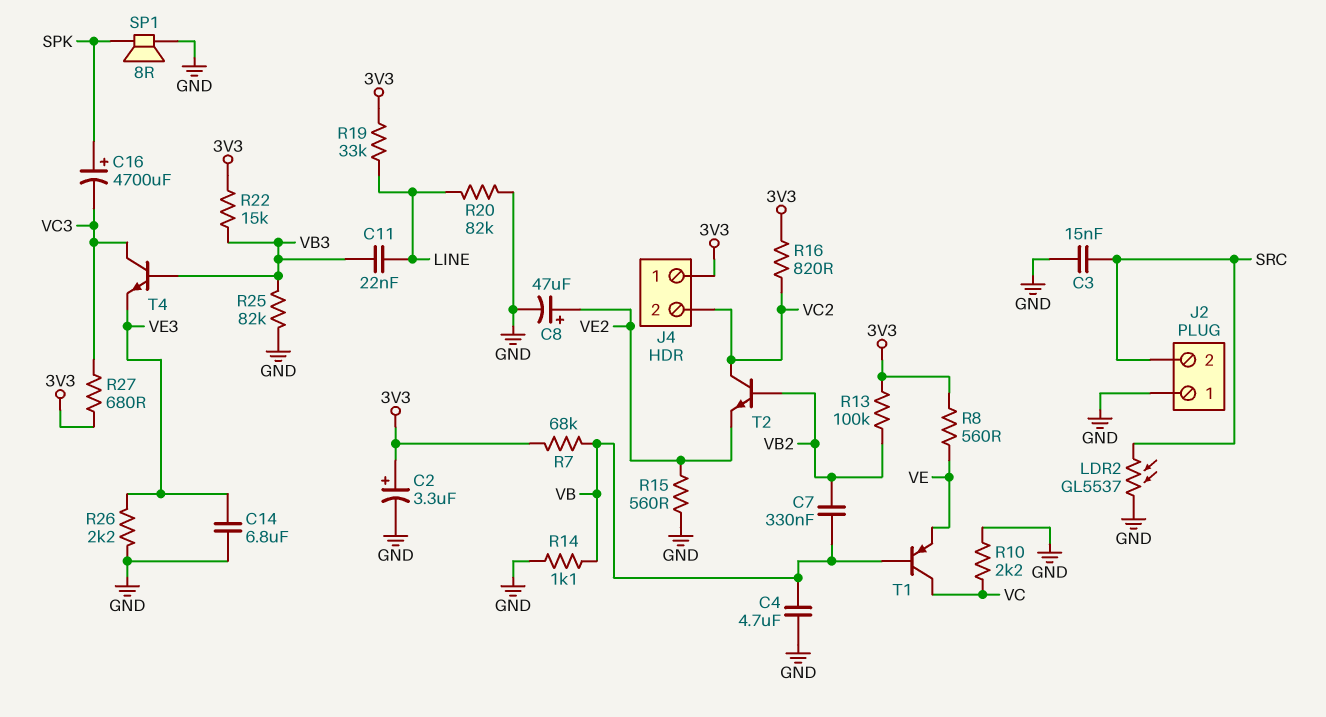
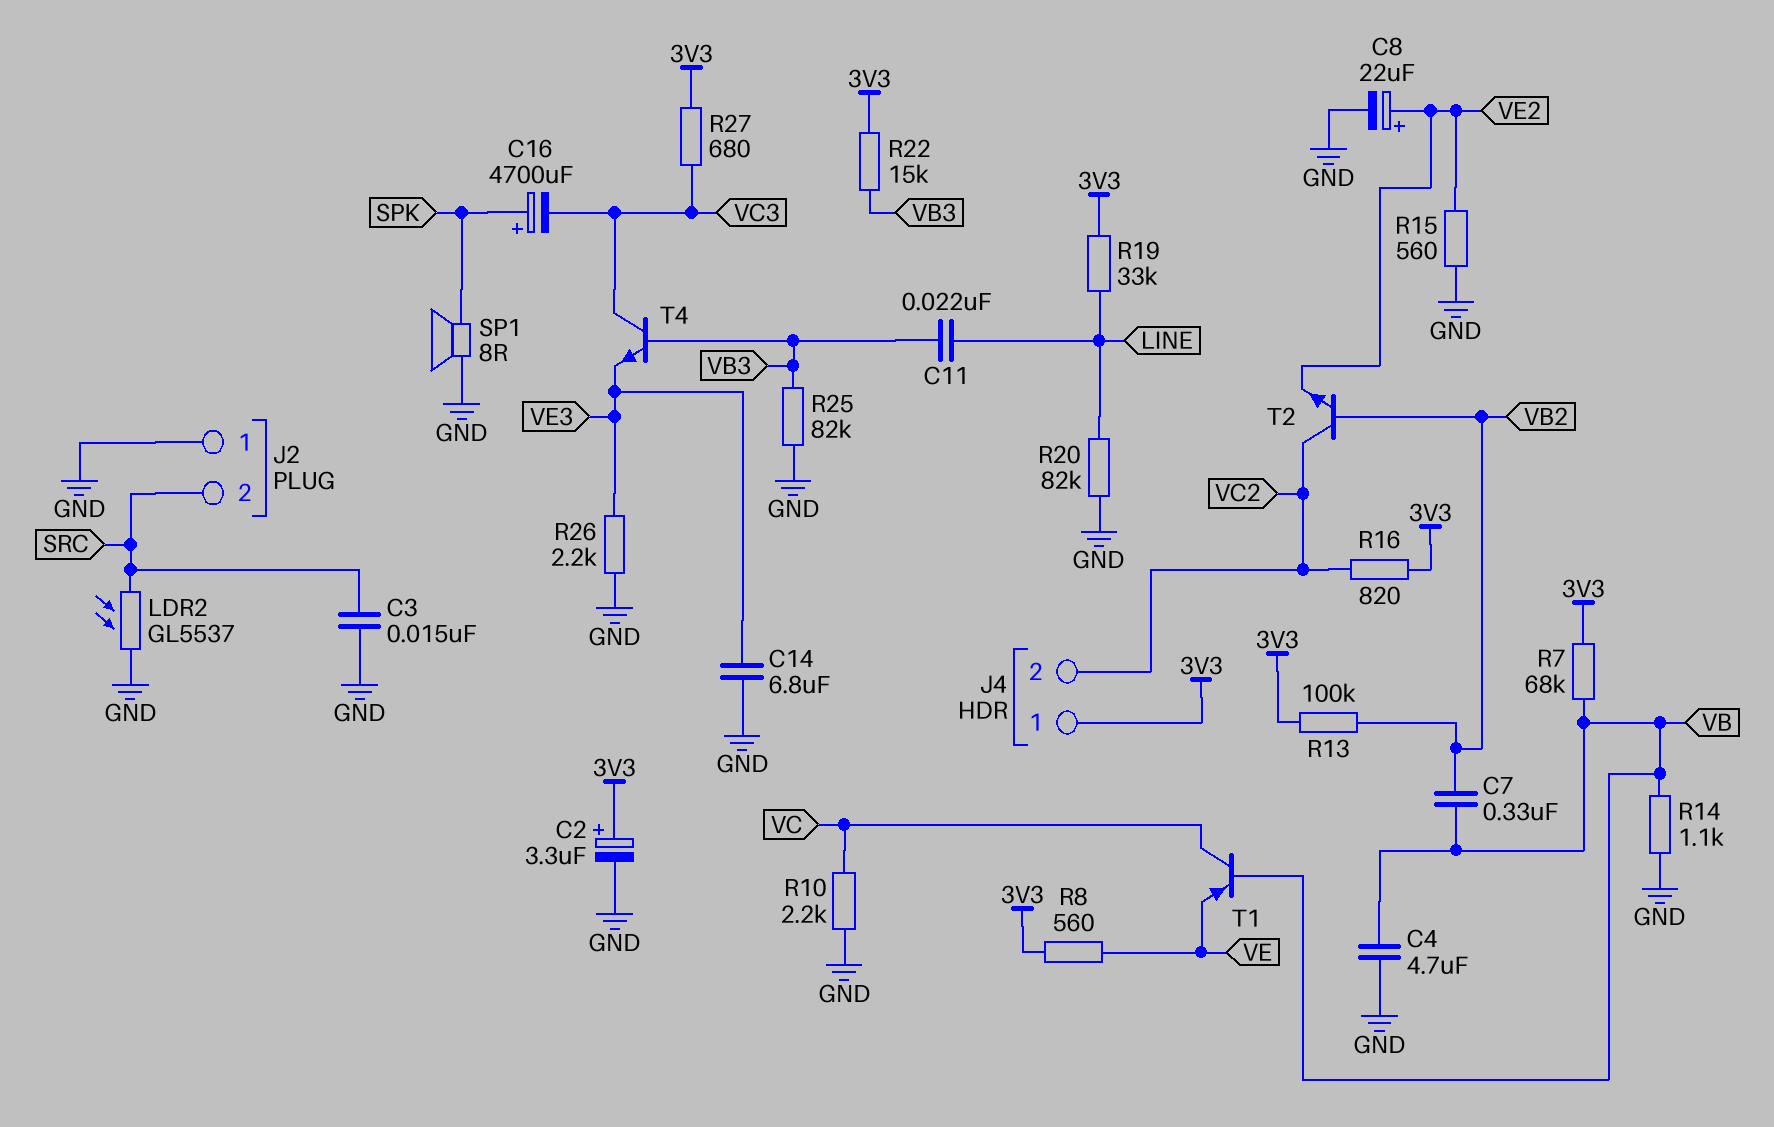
C8: 47uF (plus VE2, minus GND) -> 22uF (plus VE2, minus GND)

